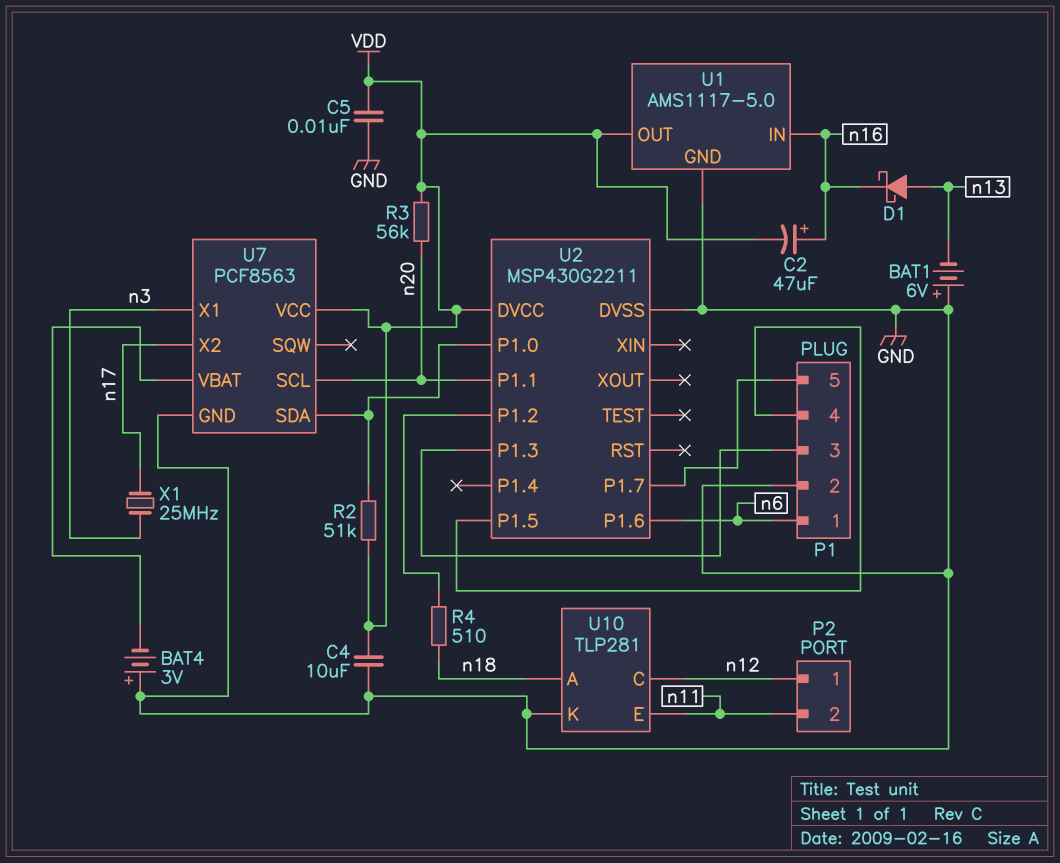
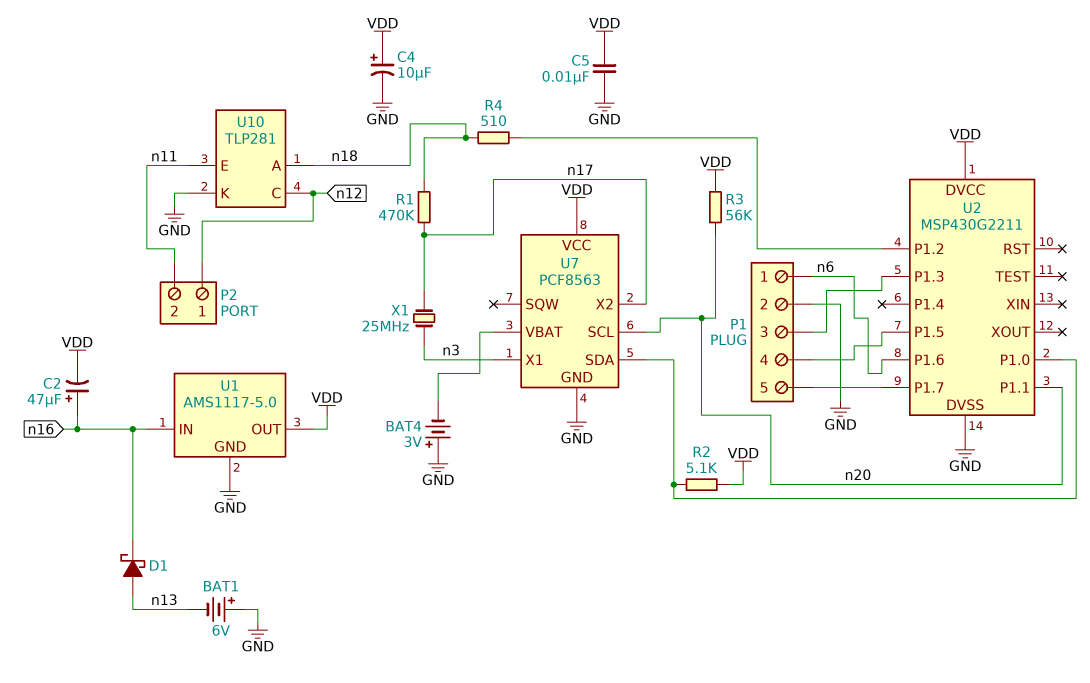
C4: 10uF (GND, VDD) -> 10uF (plus VDD, minus GND)
R1: none -> 470k (n17, n18)
R2: 51k (U2/P1.0, VDD) -> 5.1k (U2/P1.0, VDD)

